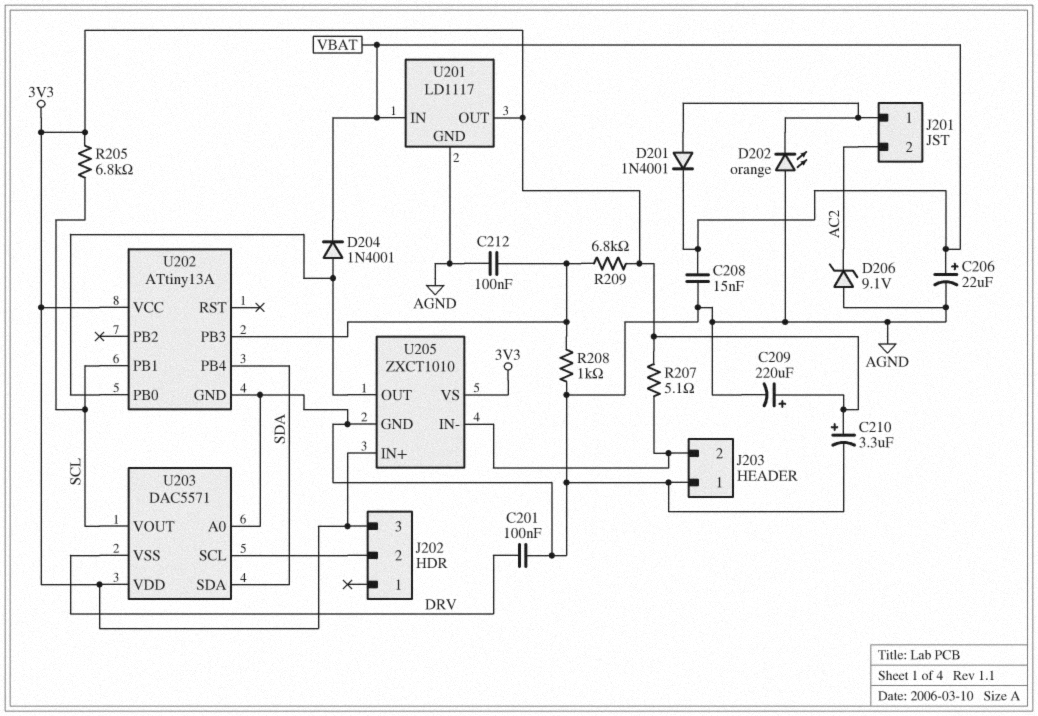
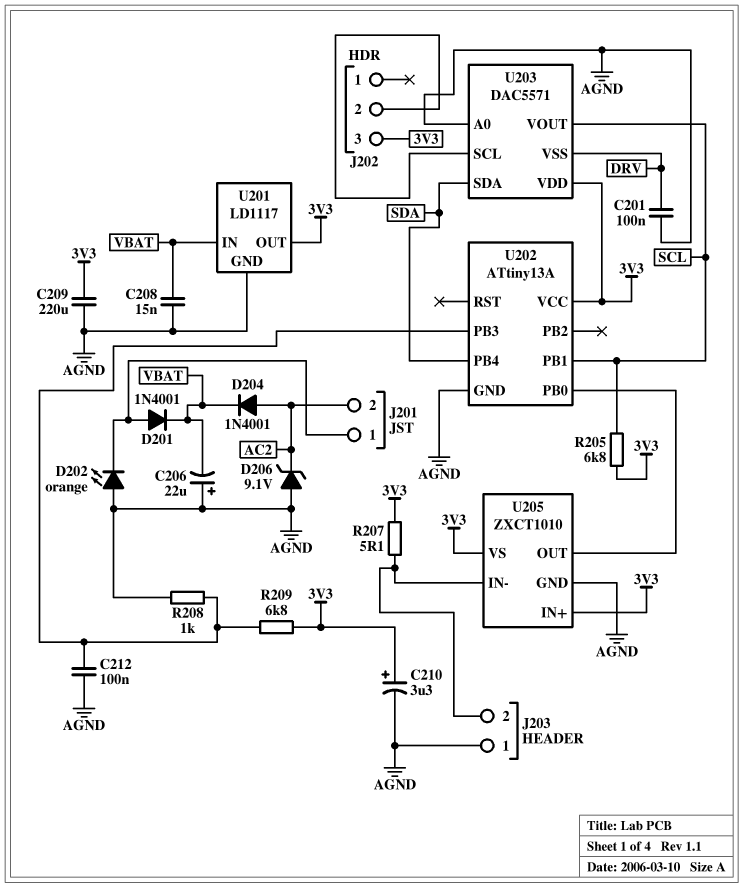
C206: 22uF (plus VBAT, minus AGND) -> 22uF (plus AGND, minus VBAT)
C209: 220uF (plus 3V3, minus AGND) -> 220uF (3V3, AGND)
D204: diode 1N4001 (A U202/PB0, K VBAT) -> diode 1N4001 (A AC2, K VBAT)

